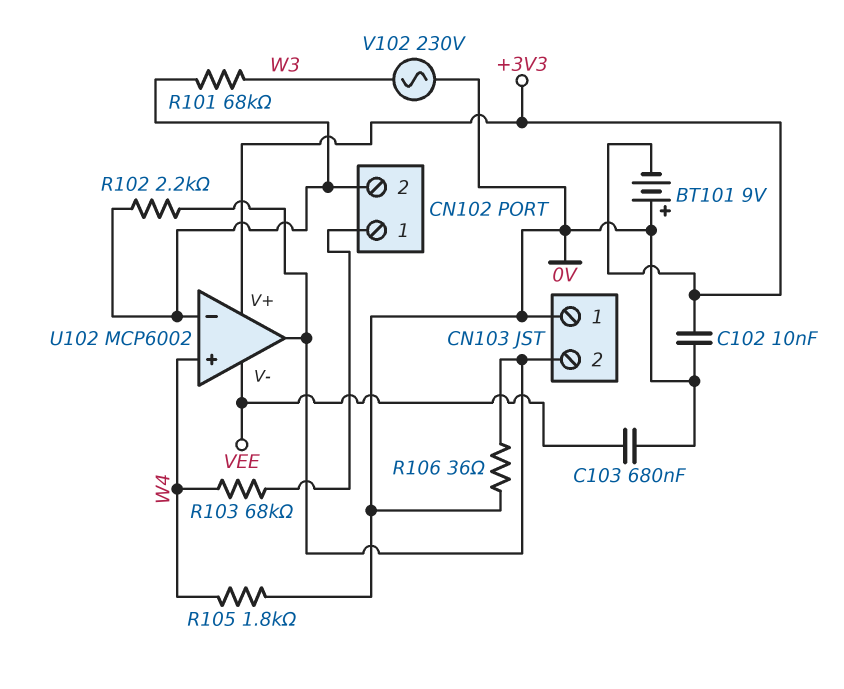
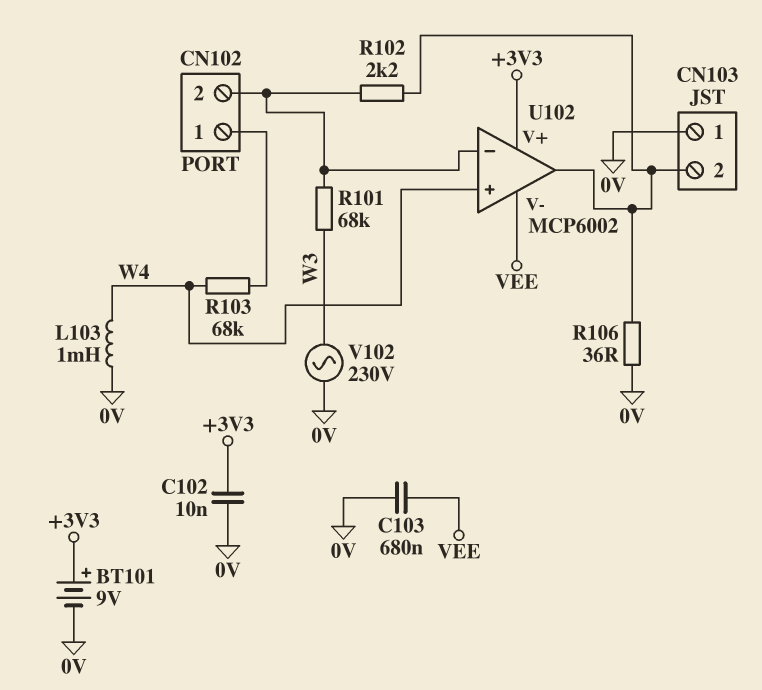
BT101: 9V (plus 0V, minus +3V3) -> 9V (plus +3V3, minus 0V)
L103: none -> 1mH (0V, W4)
R105: 1.8k (0V, W4) -> none

